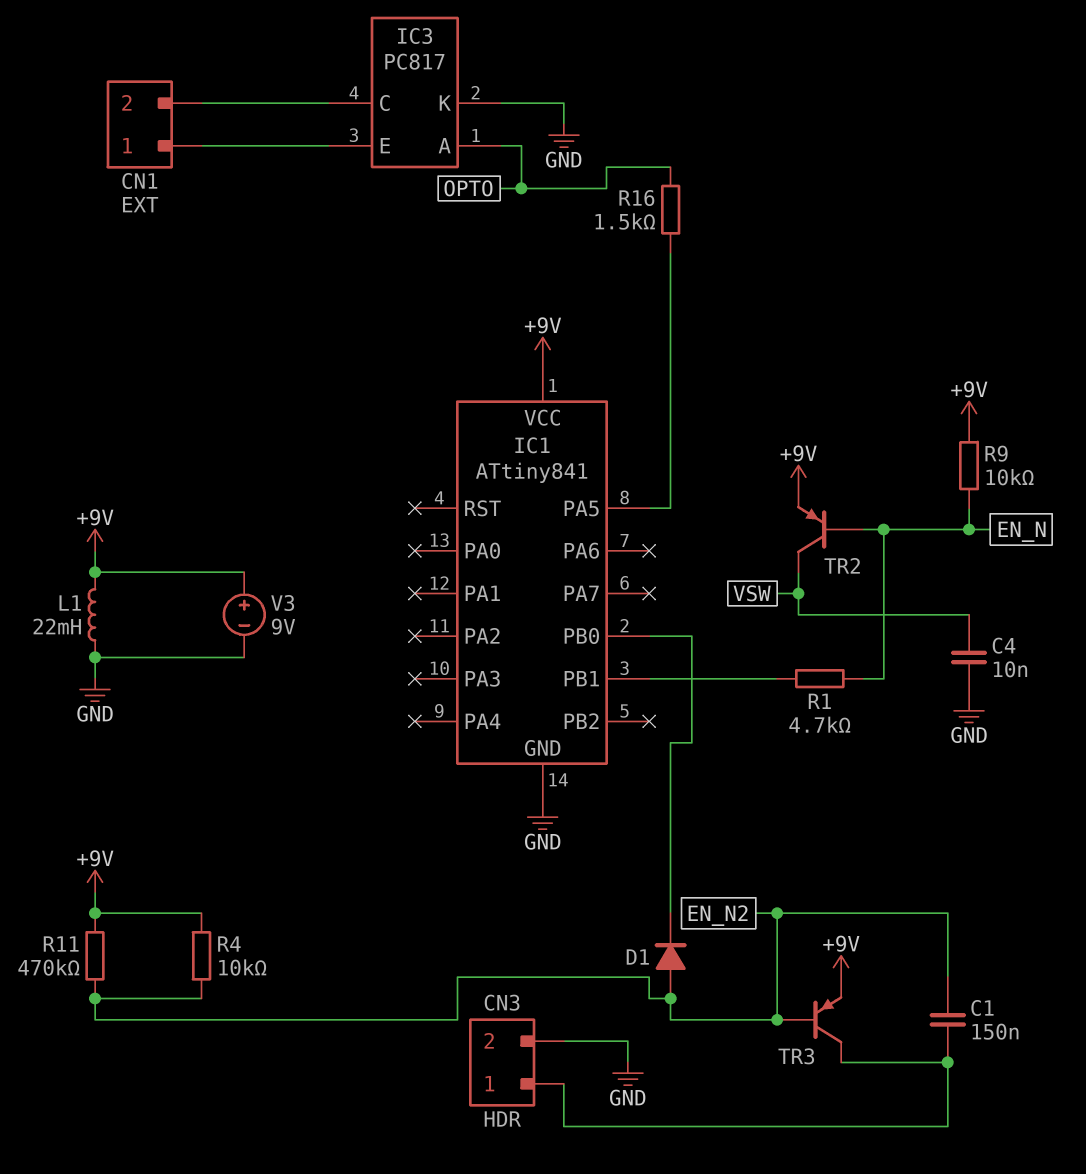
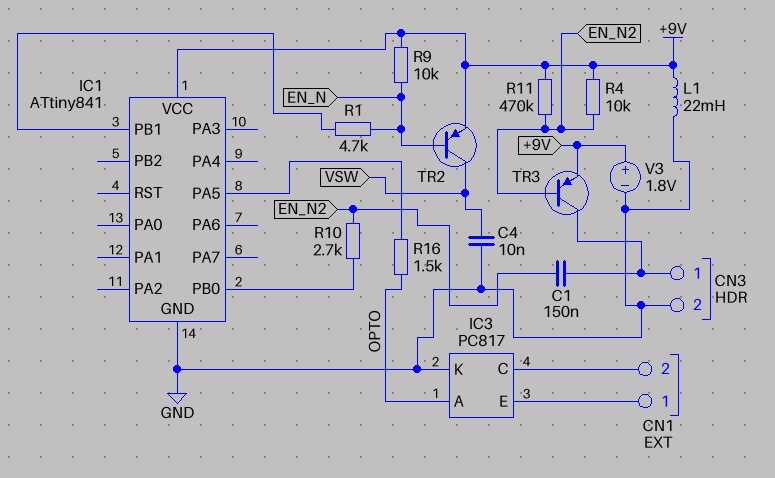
D1: diode (A EN_N2, K IC1/PB0) -> none
R10: none -> 2.7k (EN_N2, IC1/PB0)
V3: 9V (plus +9V, minus GND) -> 1.8V (plus +9V, minus GND)

